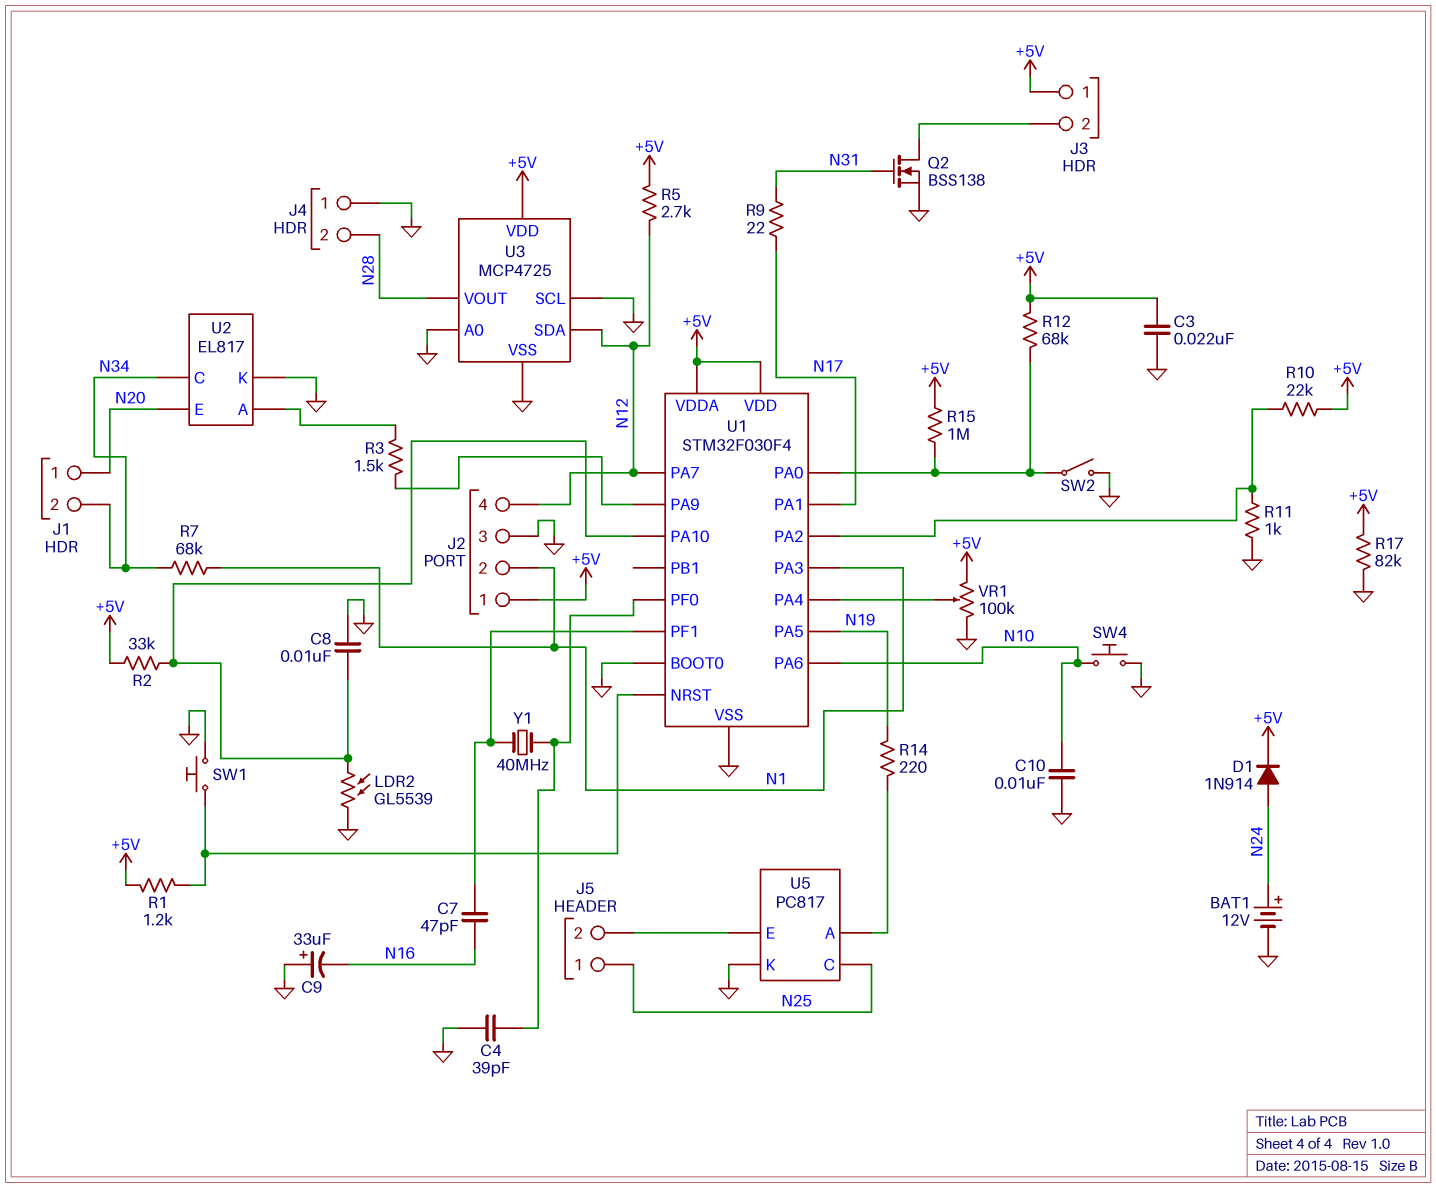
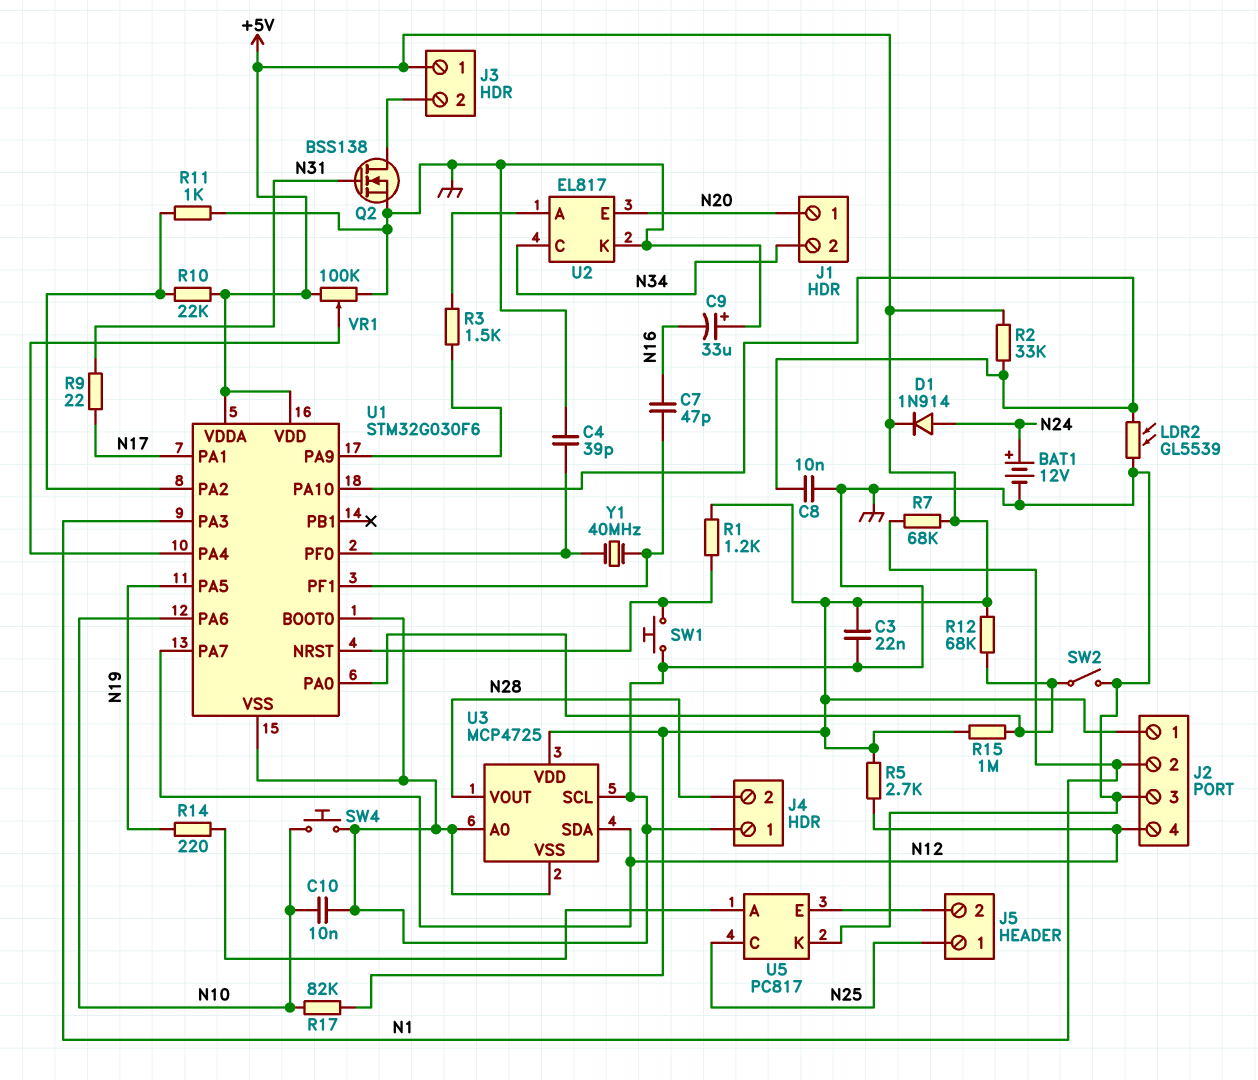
R7: 68k (N1, N34) -> 68k (+5V, N1)
R17: 82k (+5V, GND) -> 82k (+5V, N10)
U1: STM32F030F4 -> STM32G030F6

